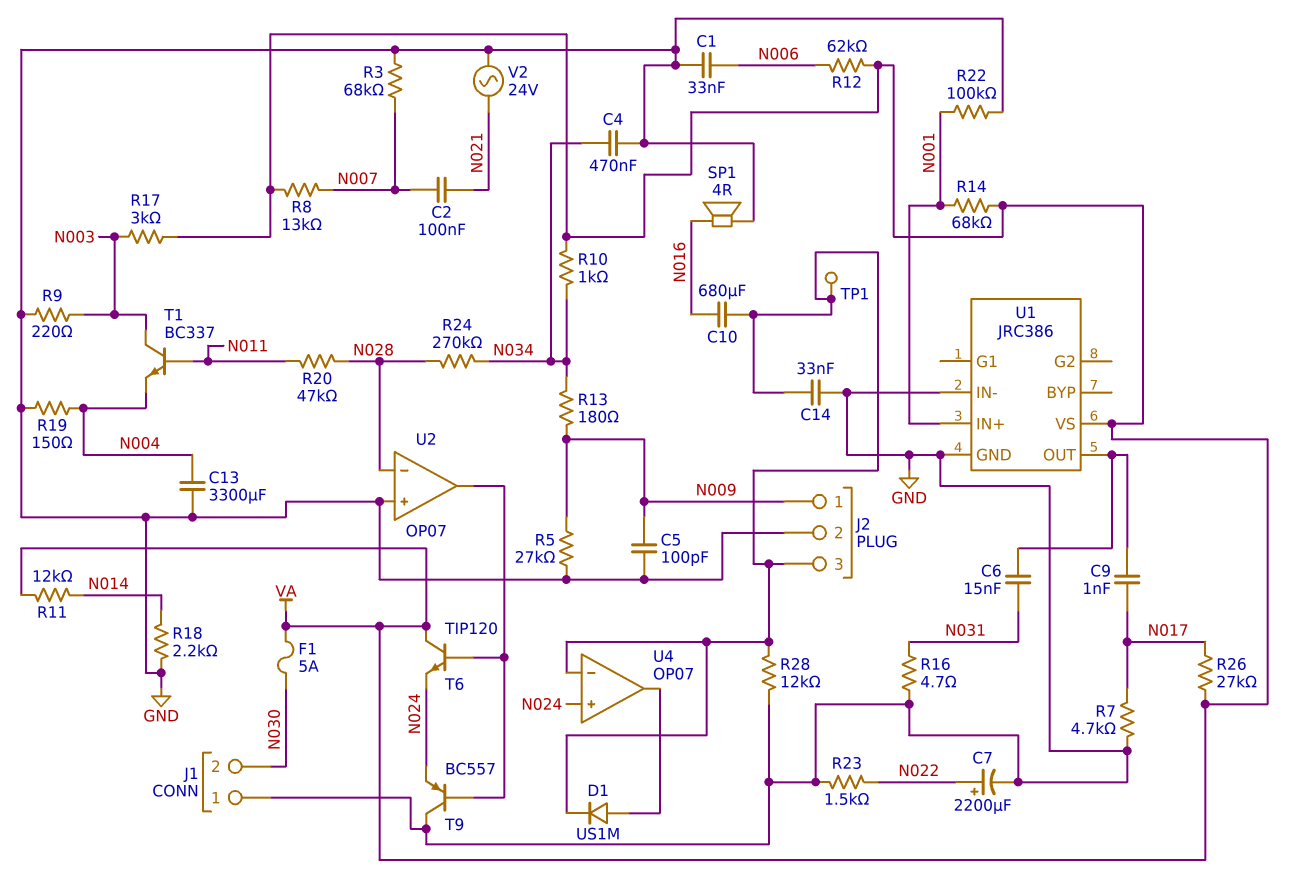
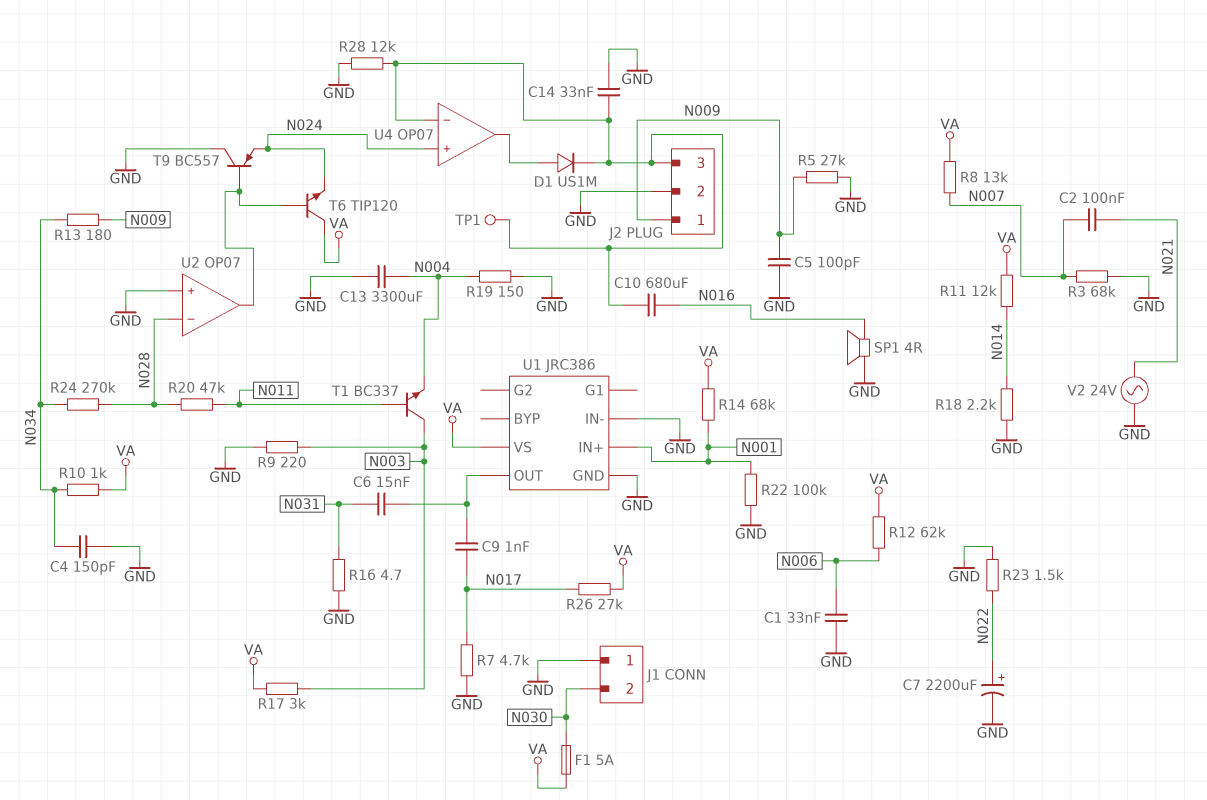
C4: 470nF (GND, N034) -> 150pF (GND, N034)

